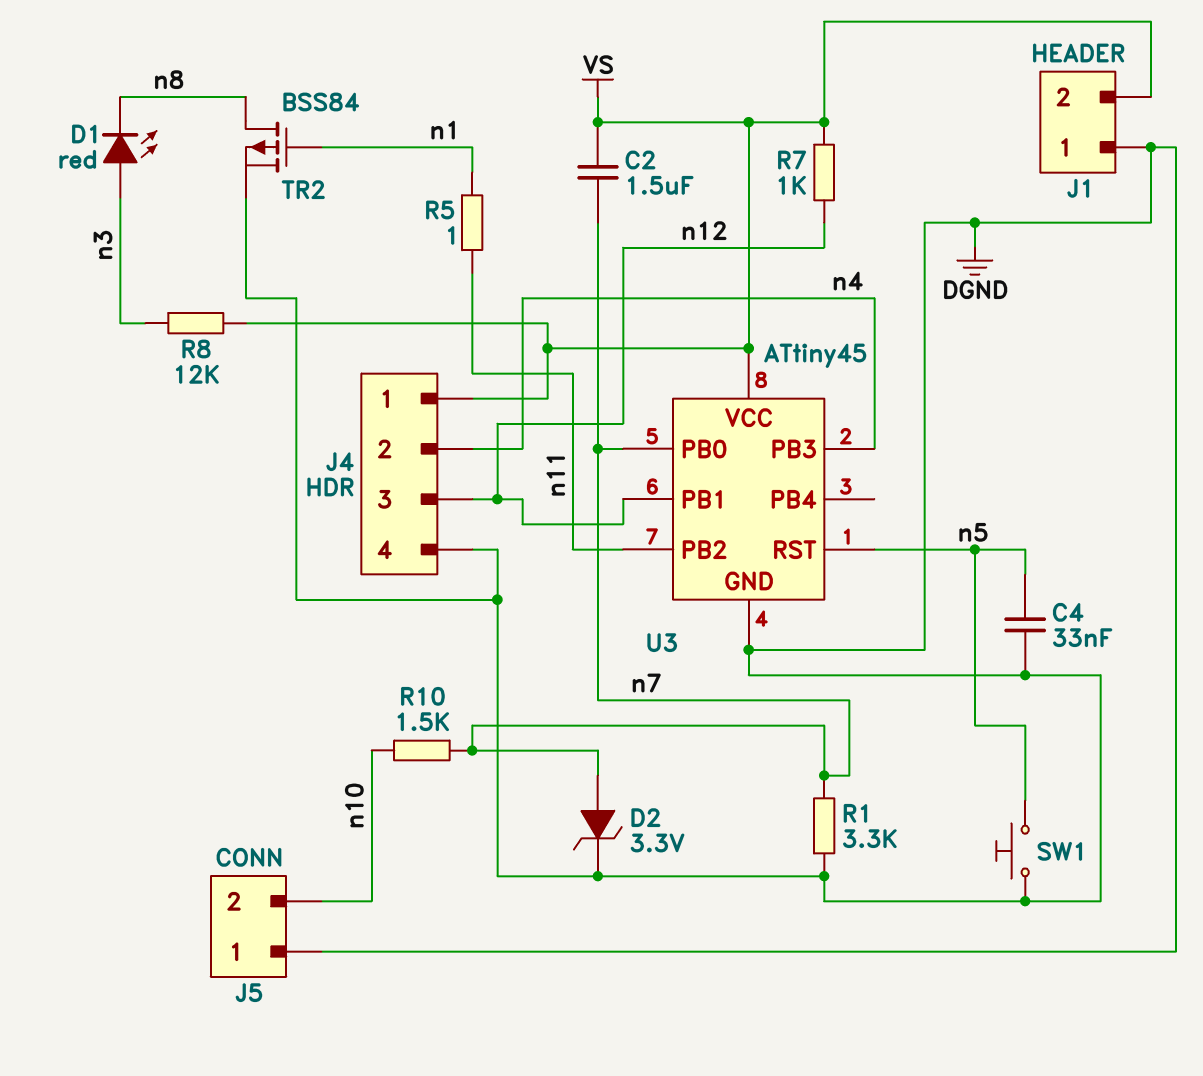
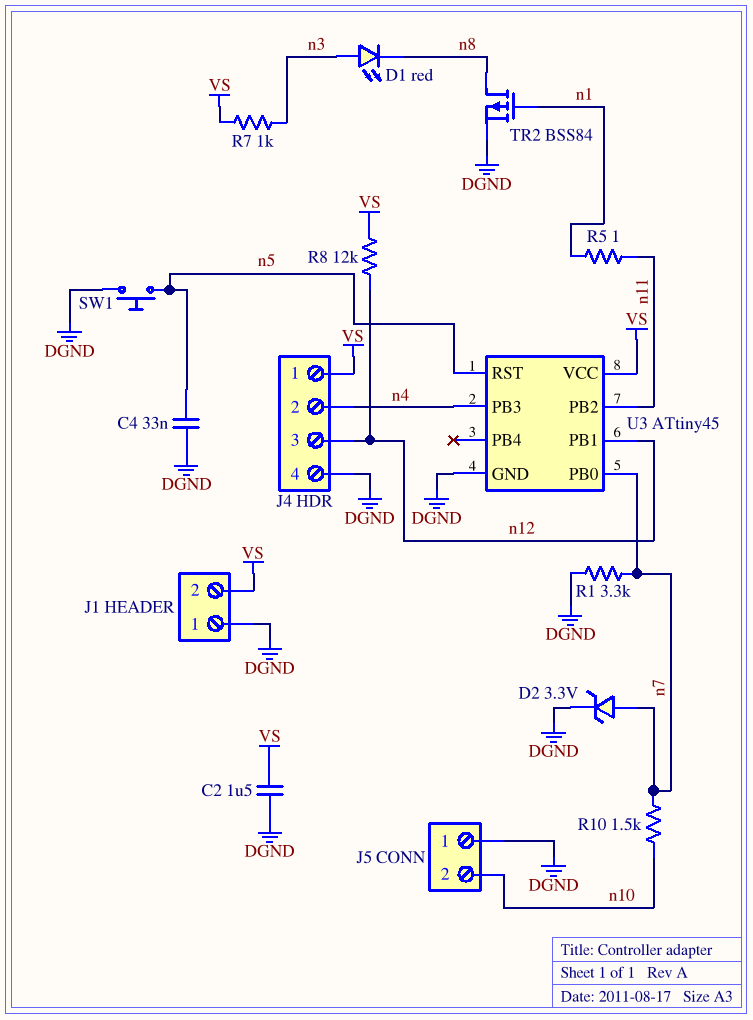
C2: 1.5uF (VS, n7) -> 1.5uF (DGND, VS)
R7: 1k (VS, n12) -> 1k (VS, n3)
R8: 12k (VS, n3) -> 12k (VS, n12)

